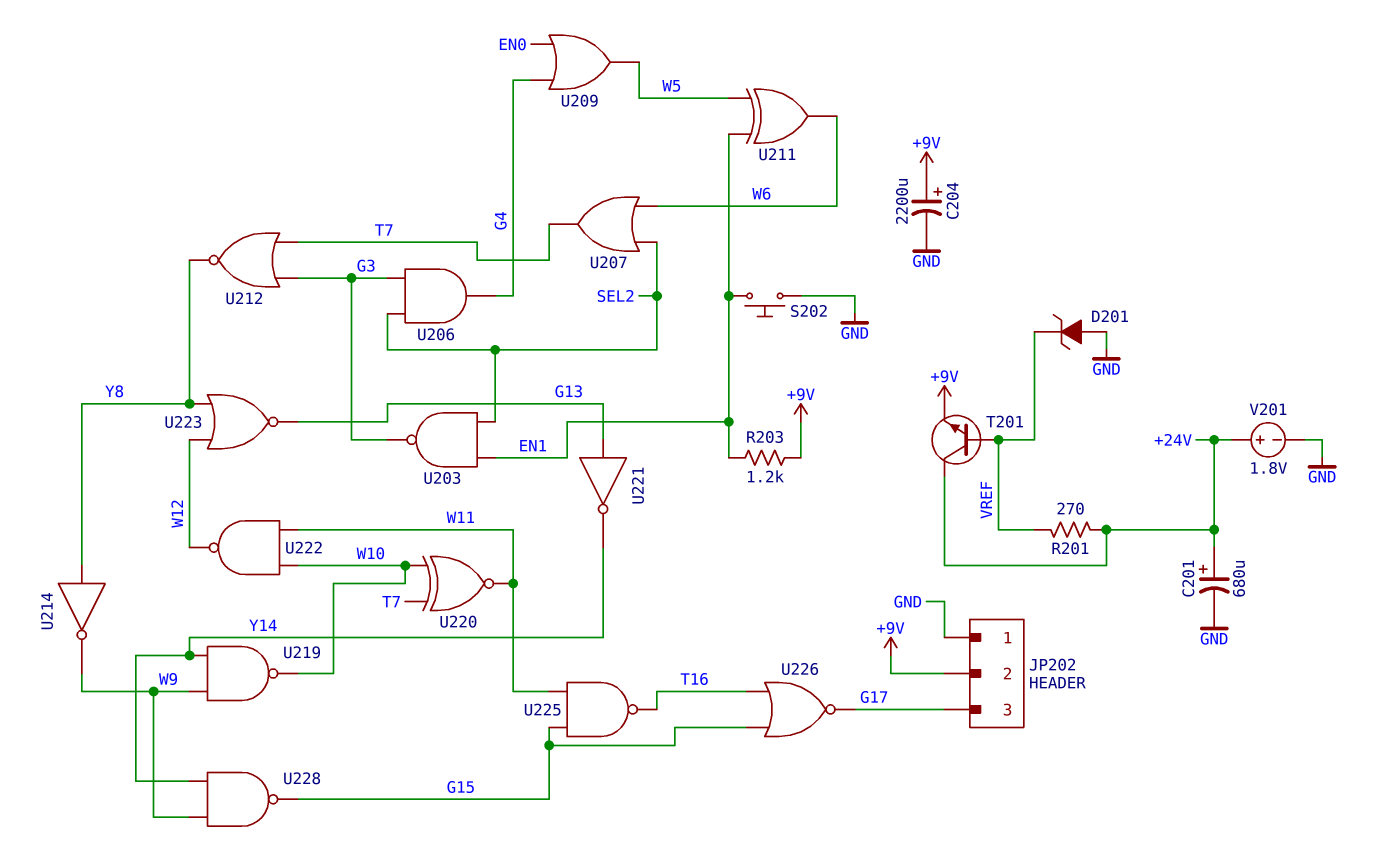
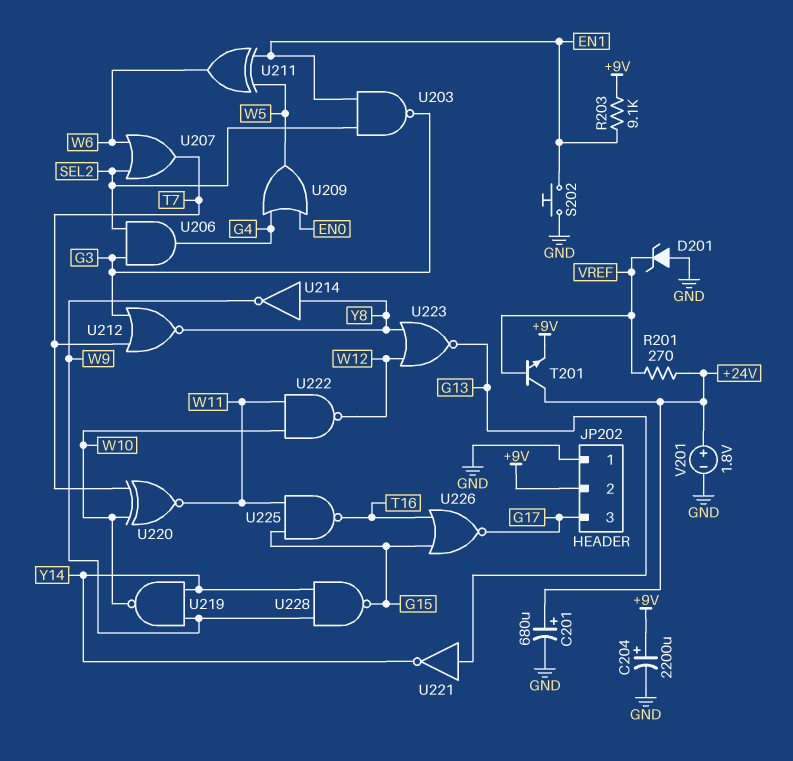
R203: 1.2k (+9V, EN1) -> 9.1k (+9V, EN1)

